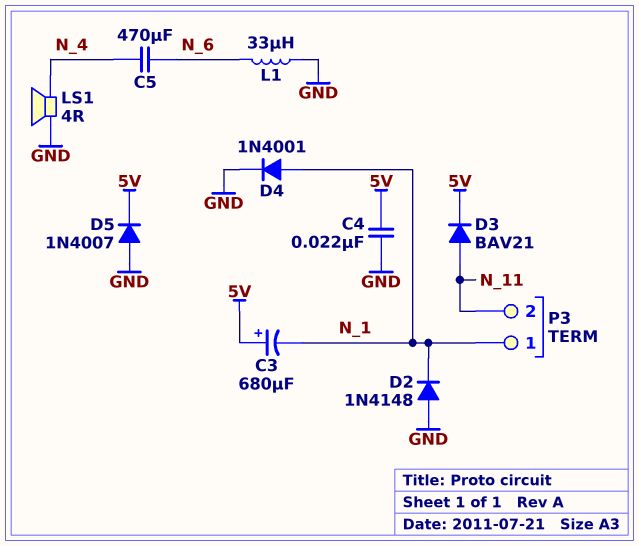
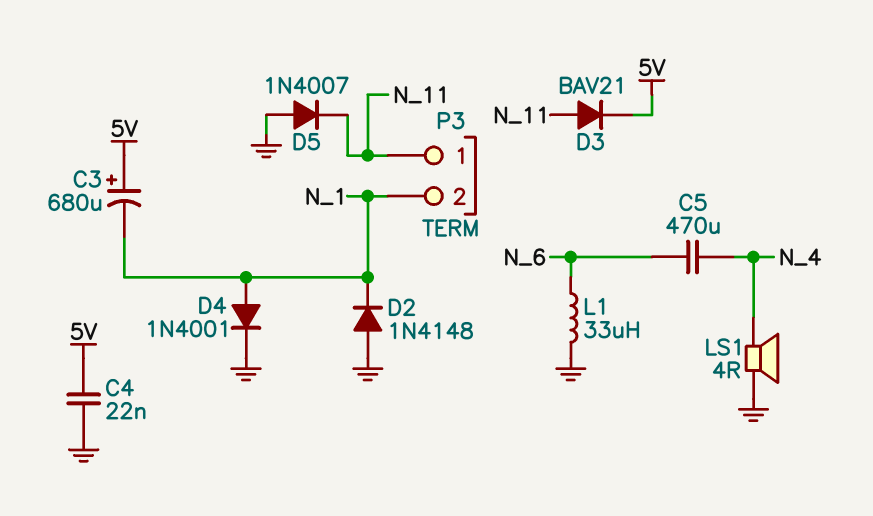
D5: diode 1N4007 (A GND, K 5V) -> diode 1N4007 (A GND, K N_11)
P3 pin 1: N_1 -> N_11
P3 pin 2: N_11 -> N_1

